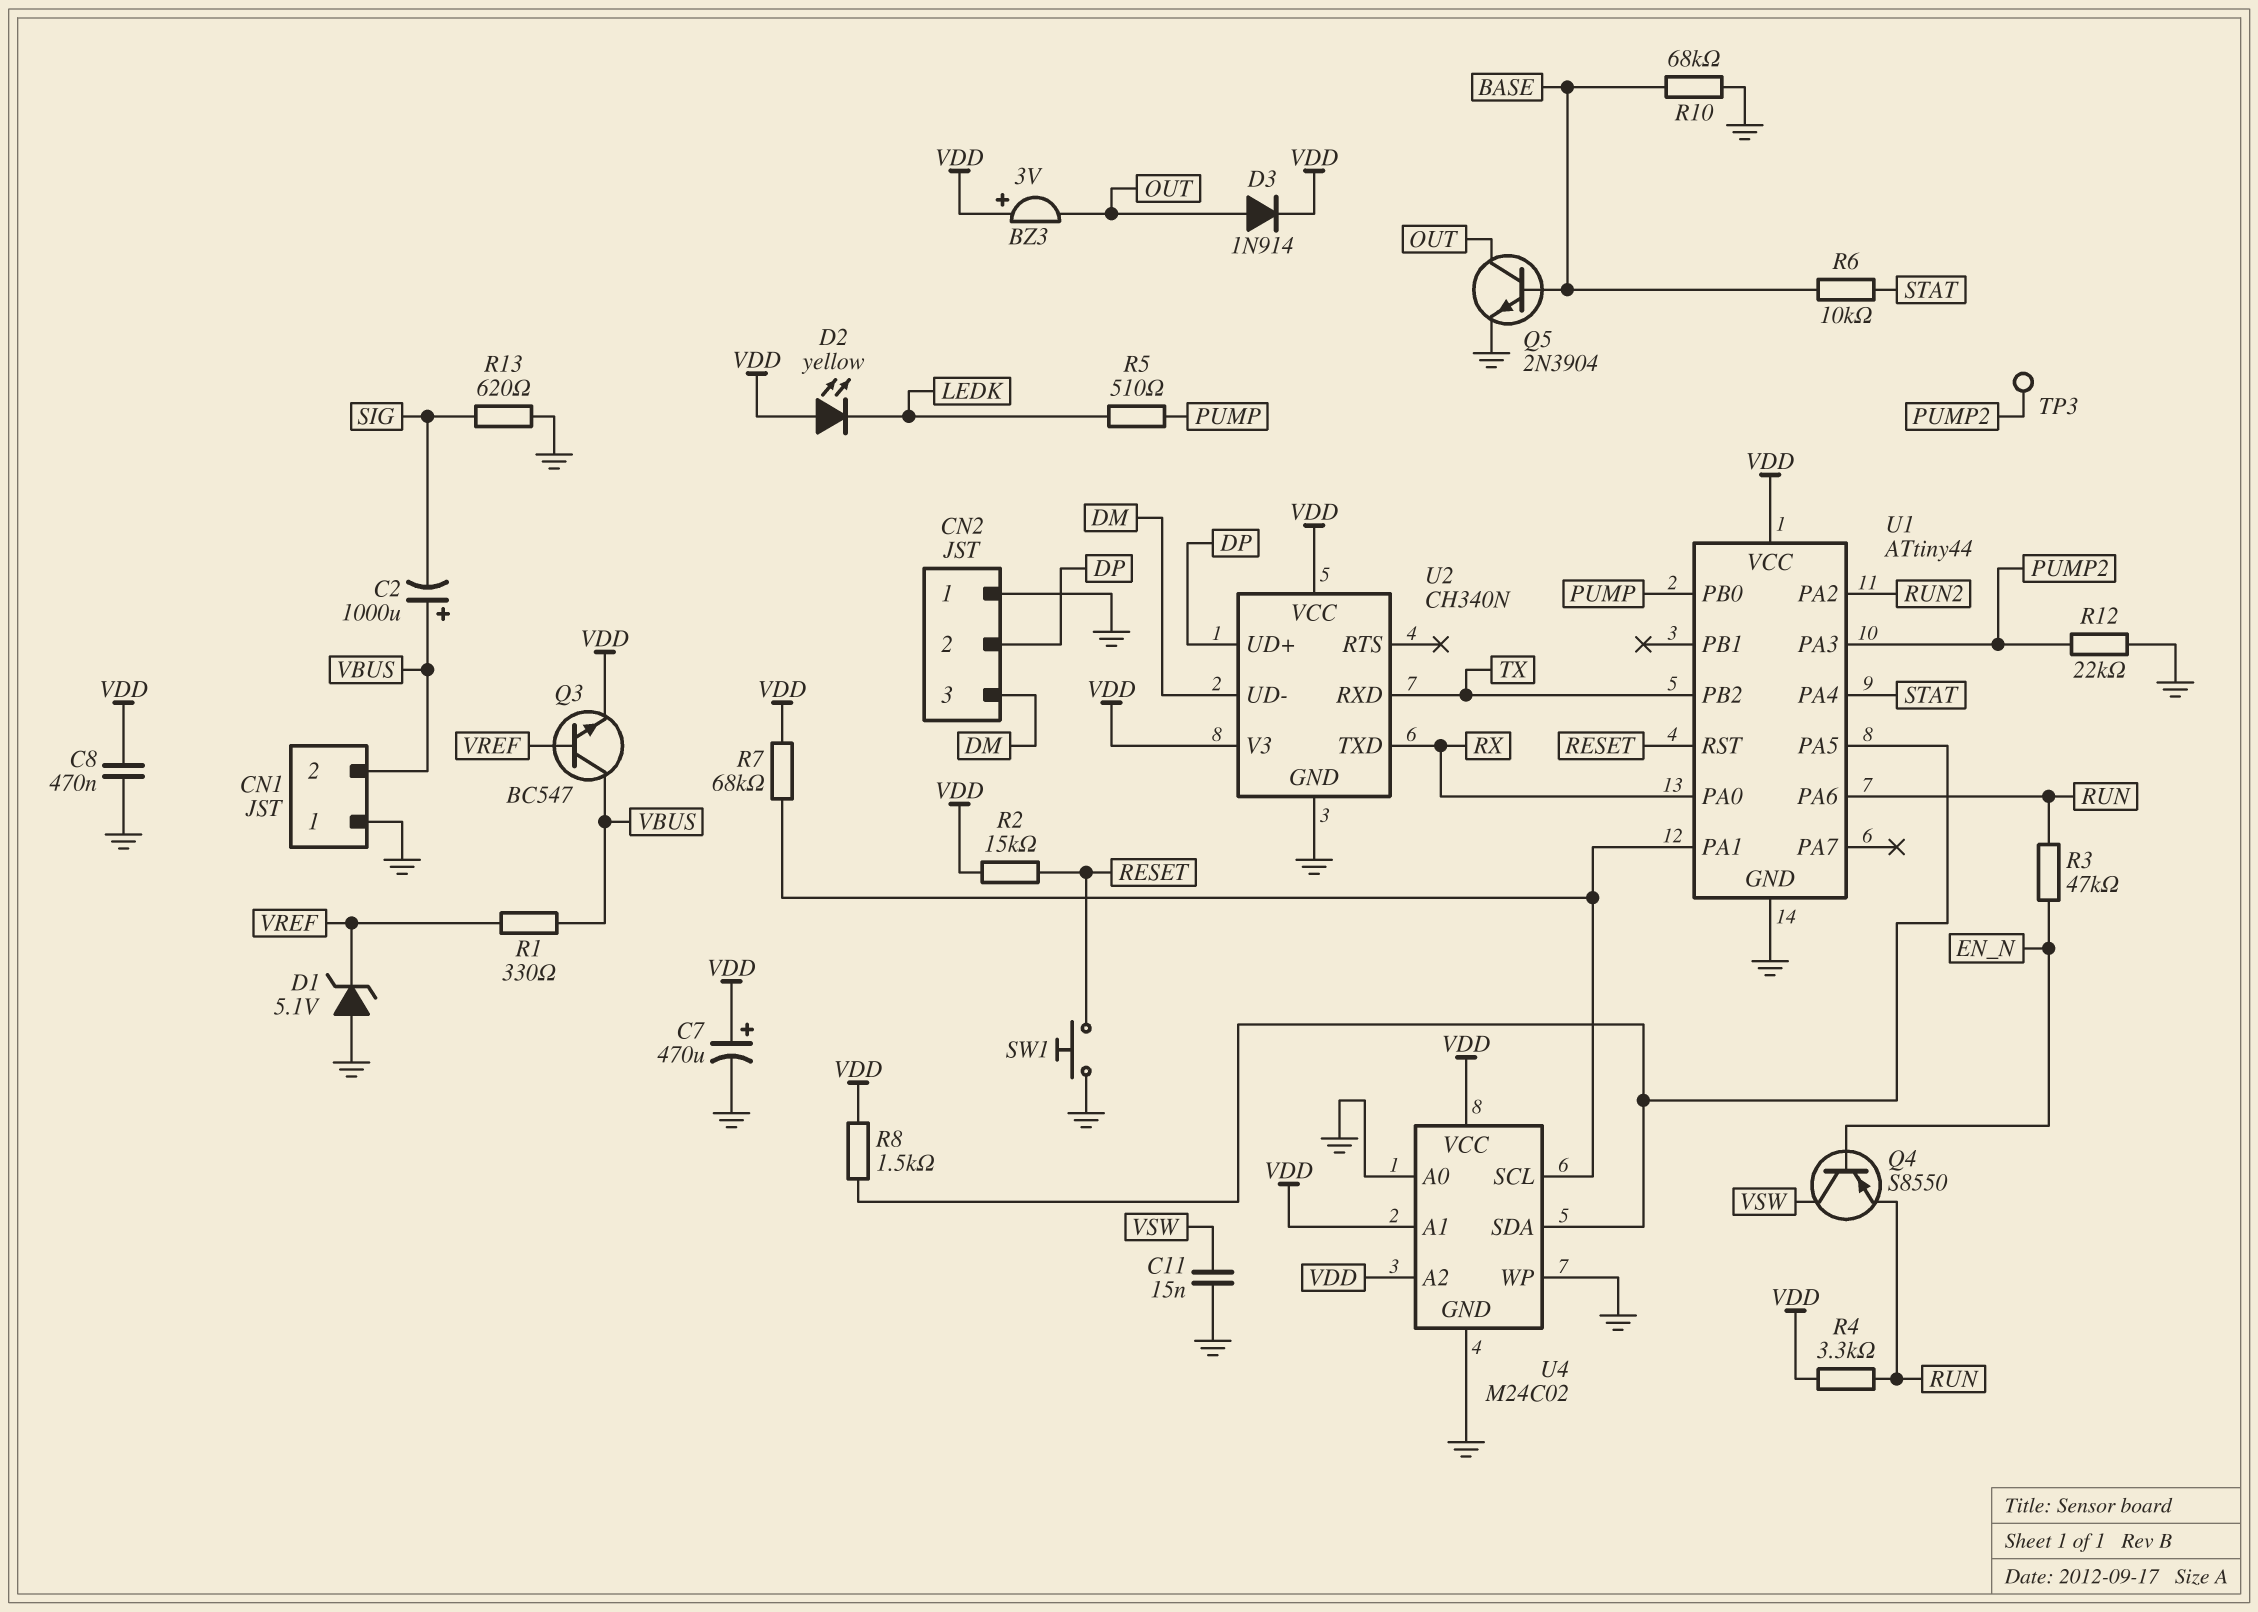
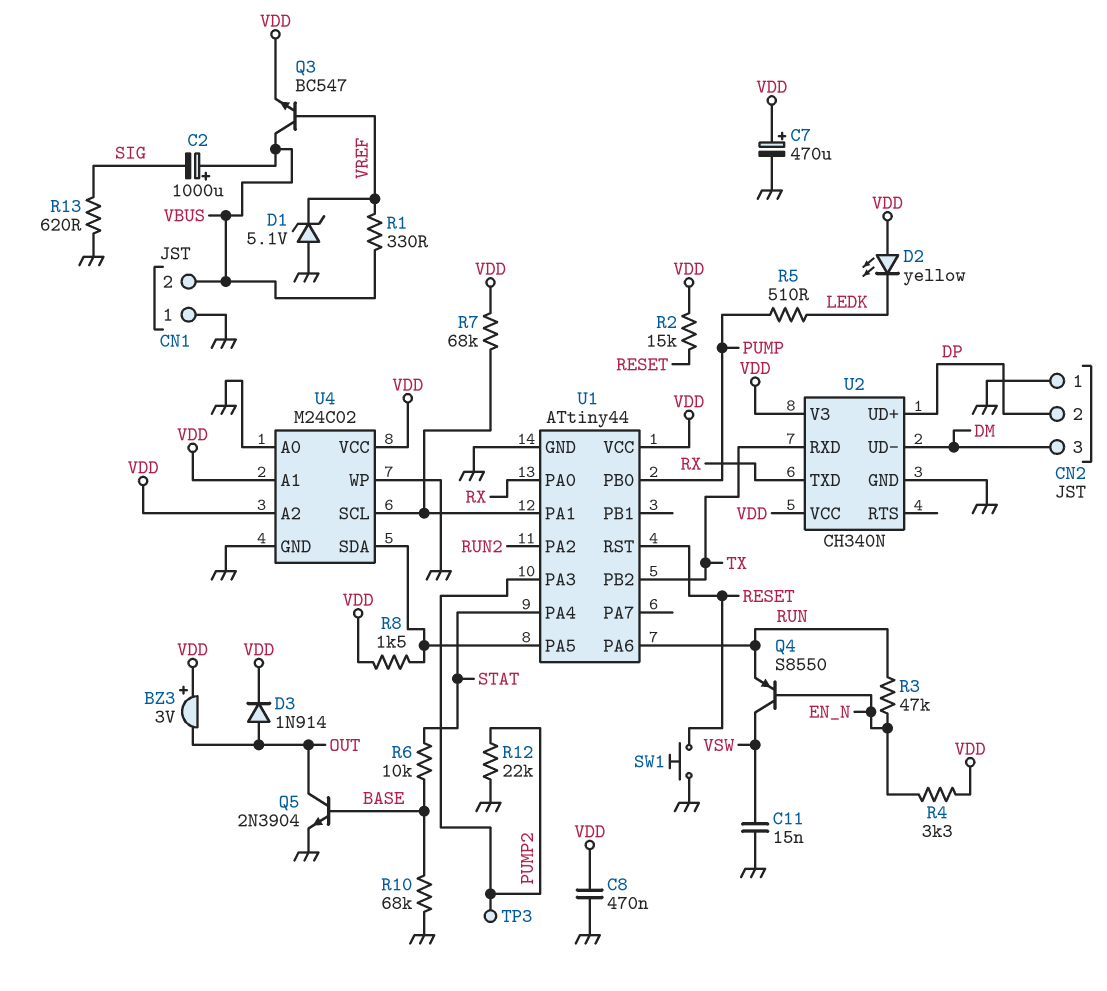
R4: 3.3k (RUN, VDD) -> 3.3k (EN_N, VDD)

